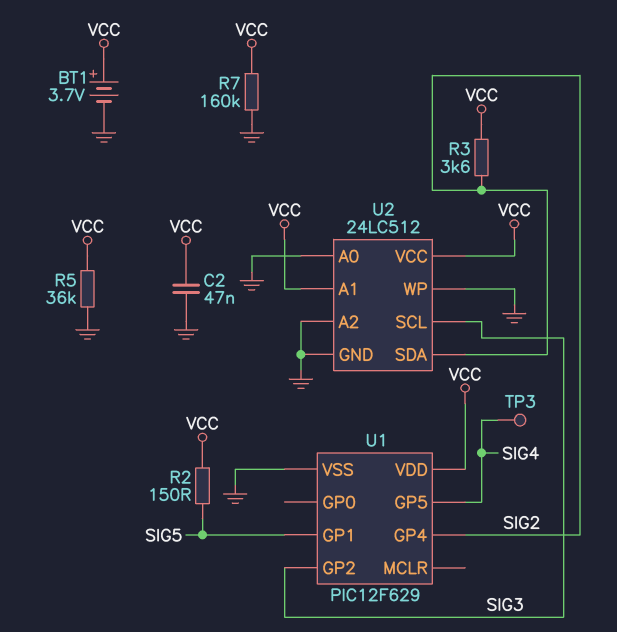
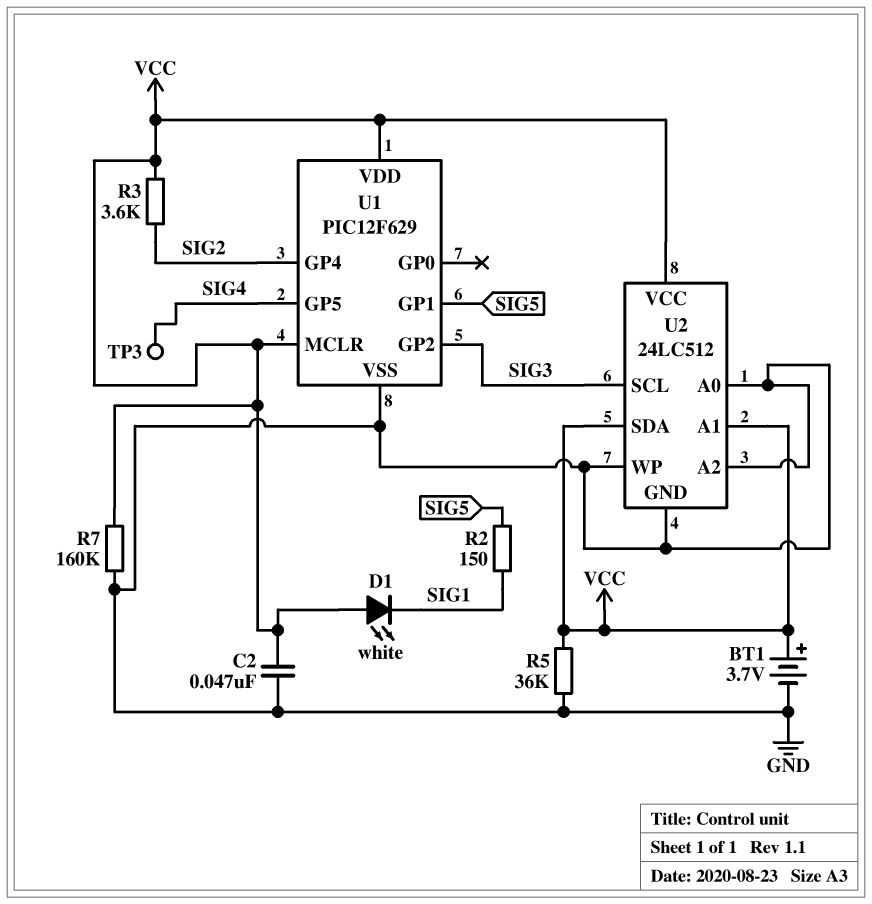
D1: none -> LED white (A VCC, K SIG1)
R2: 150 (SIG5, VCC) -> 150 (SIG1, SIG5)
U1 pin MCLR: none -> VCC
U2 pin SDA: SIG2 -> VCC

